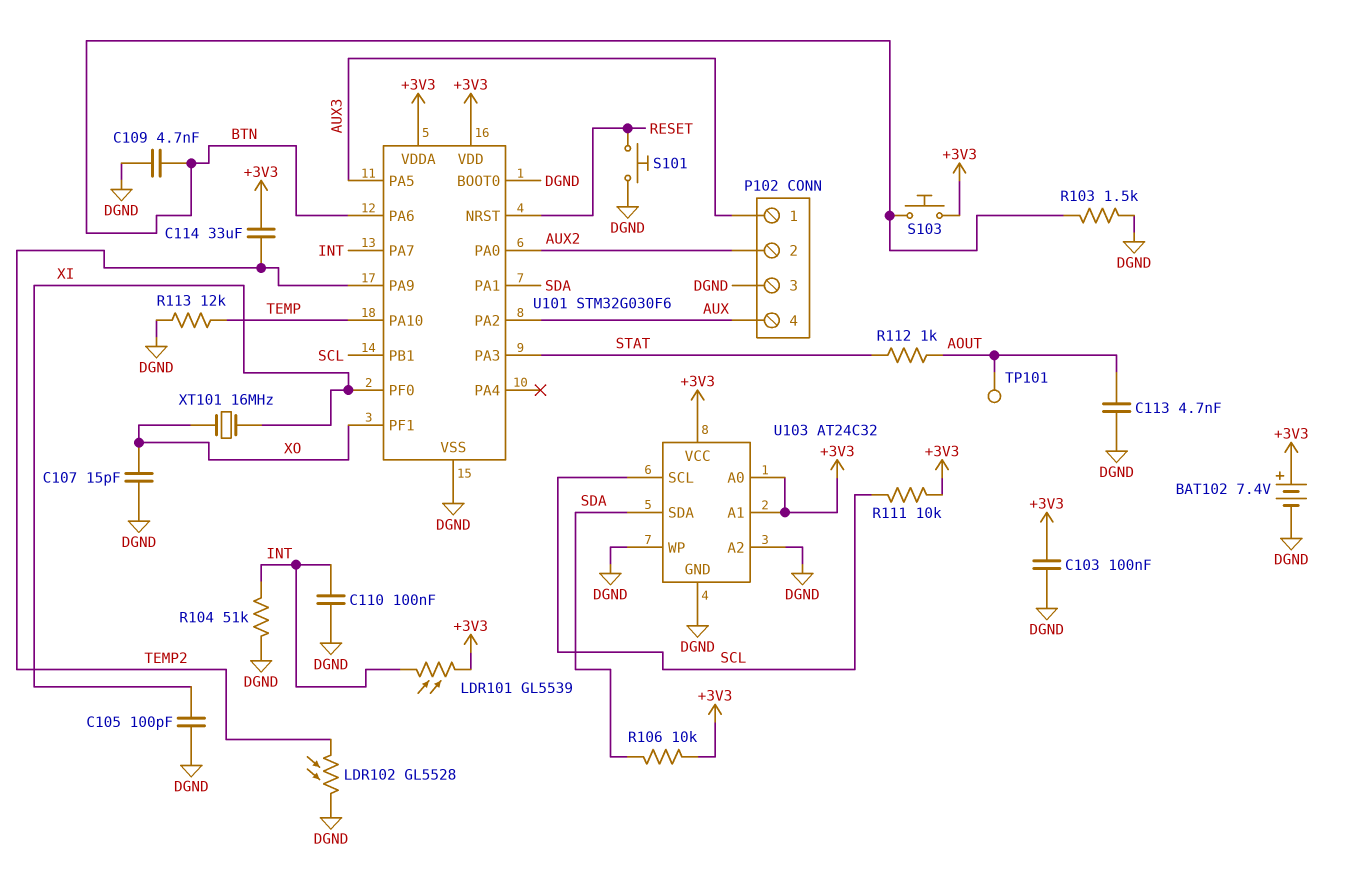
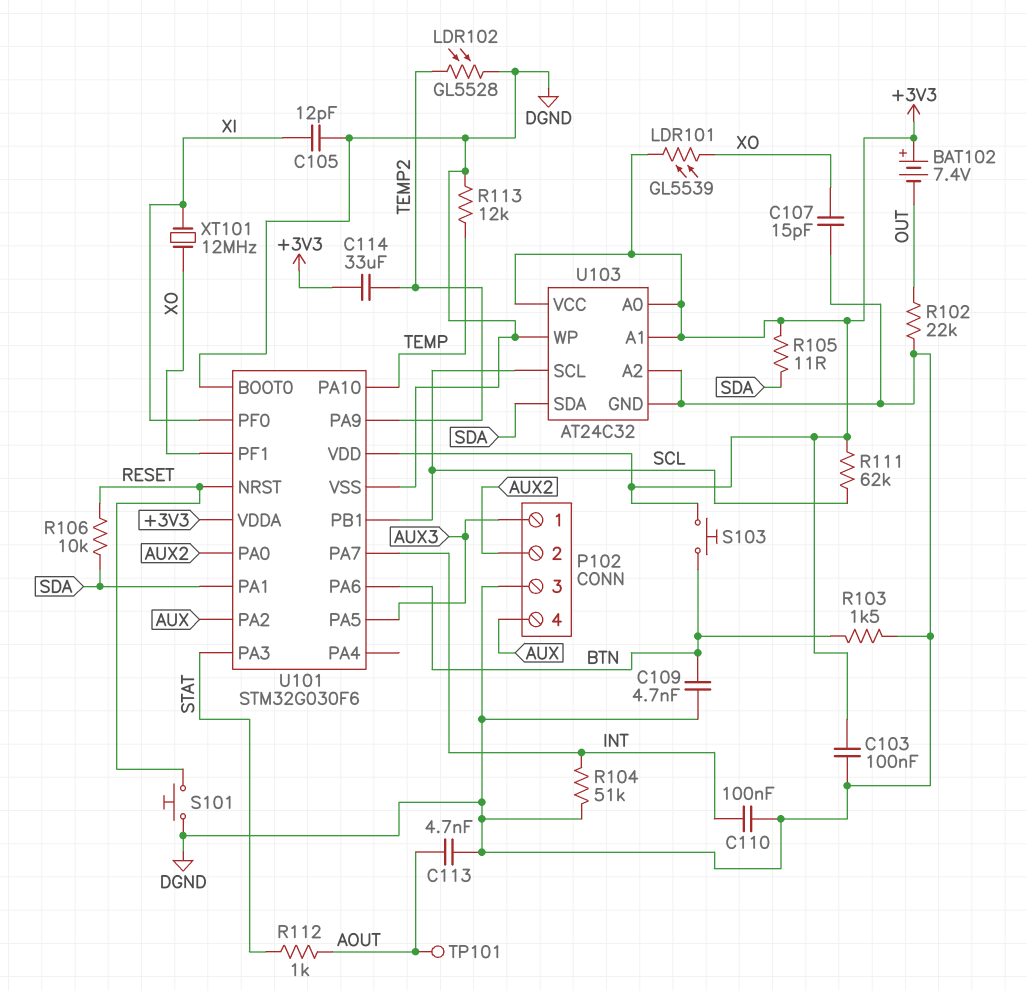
BAT102: 7.4V (plus +3V3, minus DGND) -> 7.4V (plus +3V3, minus OUT)
C105: 100pF (DGND, XI) -> 12pF (DGND, XI)
LDR101: GL5539 (+3V3, INT) -> GL5539 (+3V3, XO)
R102: none -> 22k (DGND, OUT)
R105: none -> 11 (+3V3, SDA)
R106: 10k (+3V3, SDA) -> 10k (RESET, SDA)
R111: 10k (+3V3, SCL) -> 62k (+3V3, SCL)
XT101: 16MHz (XI, XO) -> 12MHz (XI, XO)

